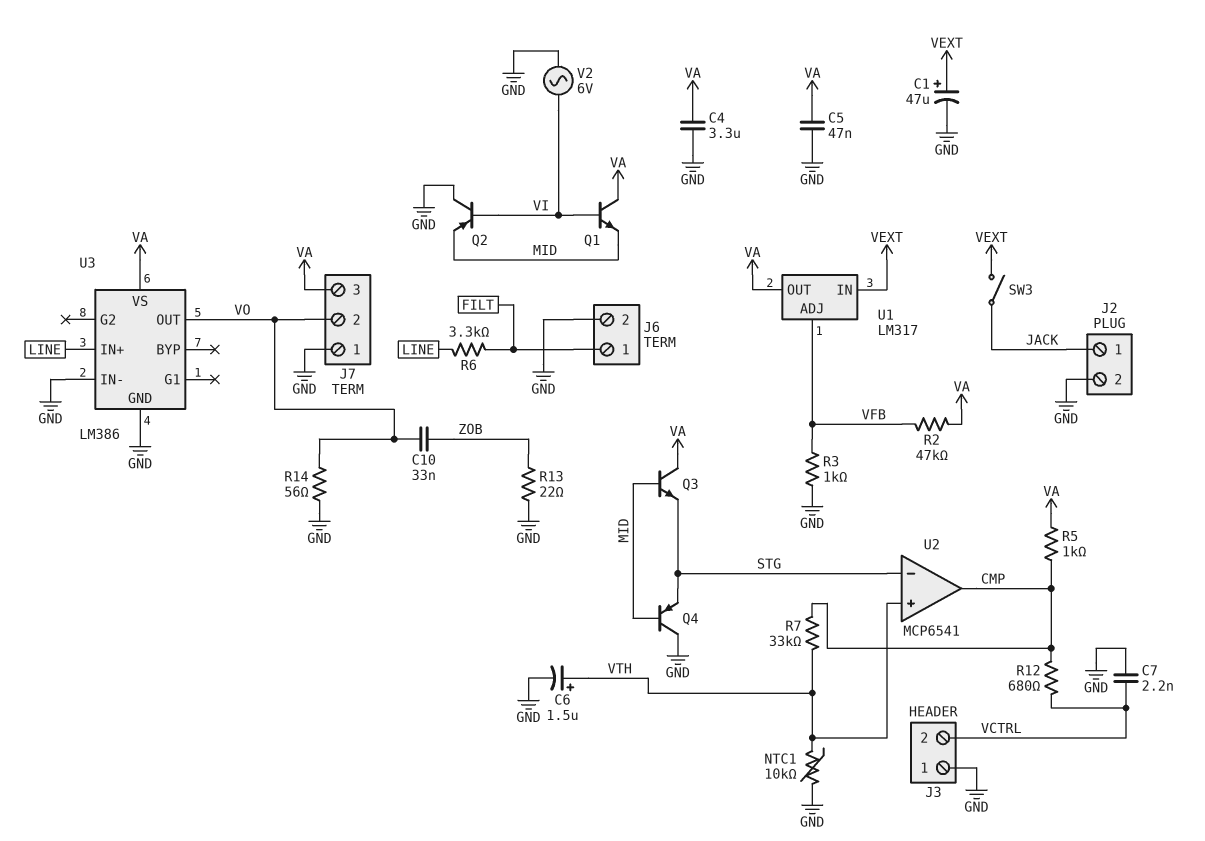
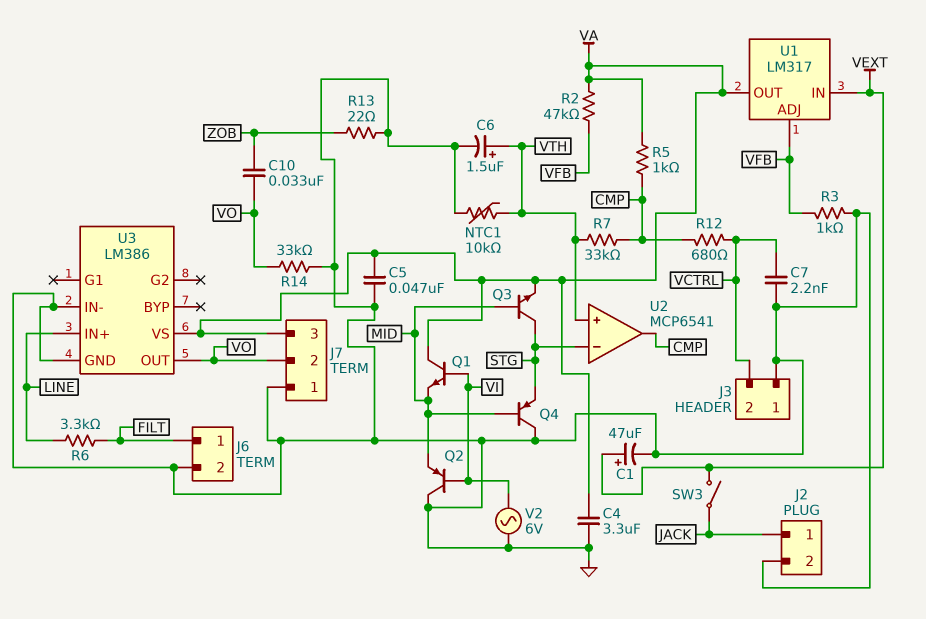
Q3: NPN (B MID, C VA, E STG) -> NPN (B MID, C STG, E VA)
R14: 56 (GND, VO) -> 33k (GND, VO)

